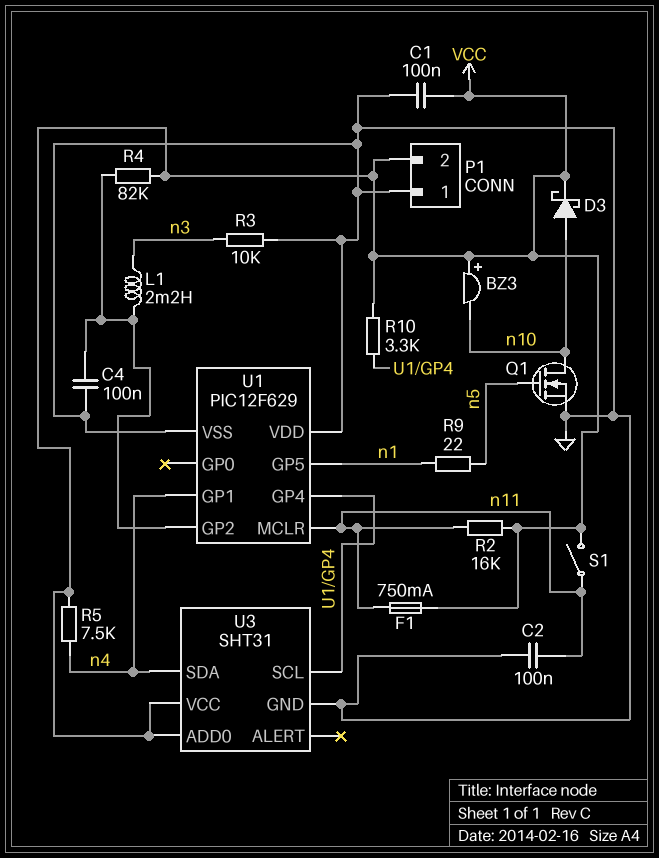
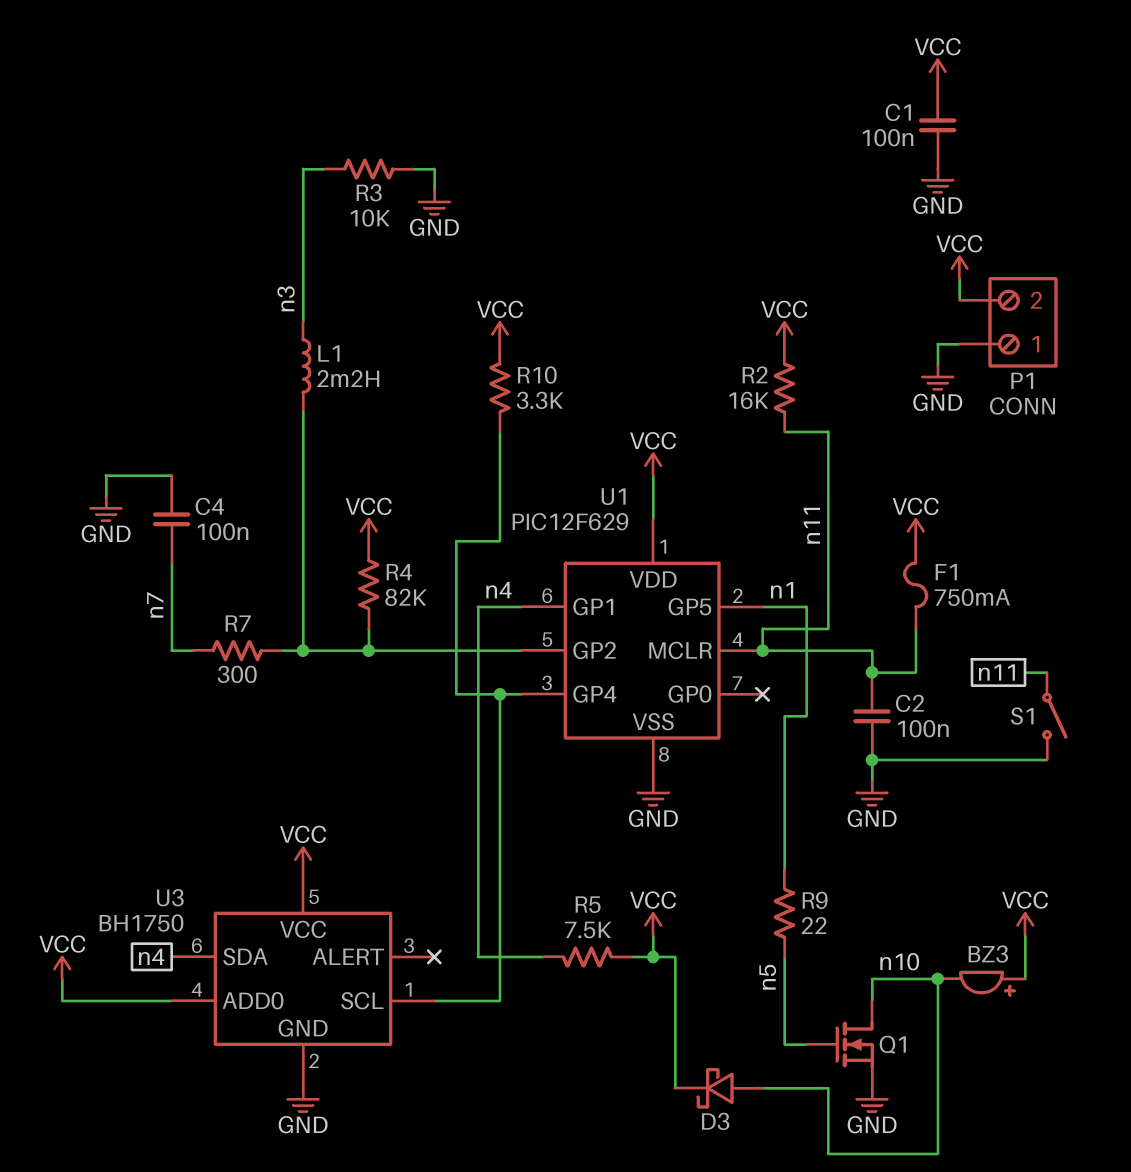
C4: 100nF (GND, U1/GP2) -> 100nF (GND, n7)
R7: none -> 300 (U1/GP2, n7)
S1: switch (VCC, n11) -> switch (GND, n11)
U1 pin VDD: GND -> VCC
U3: SHT31 -> BH1750

